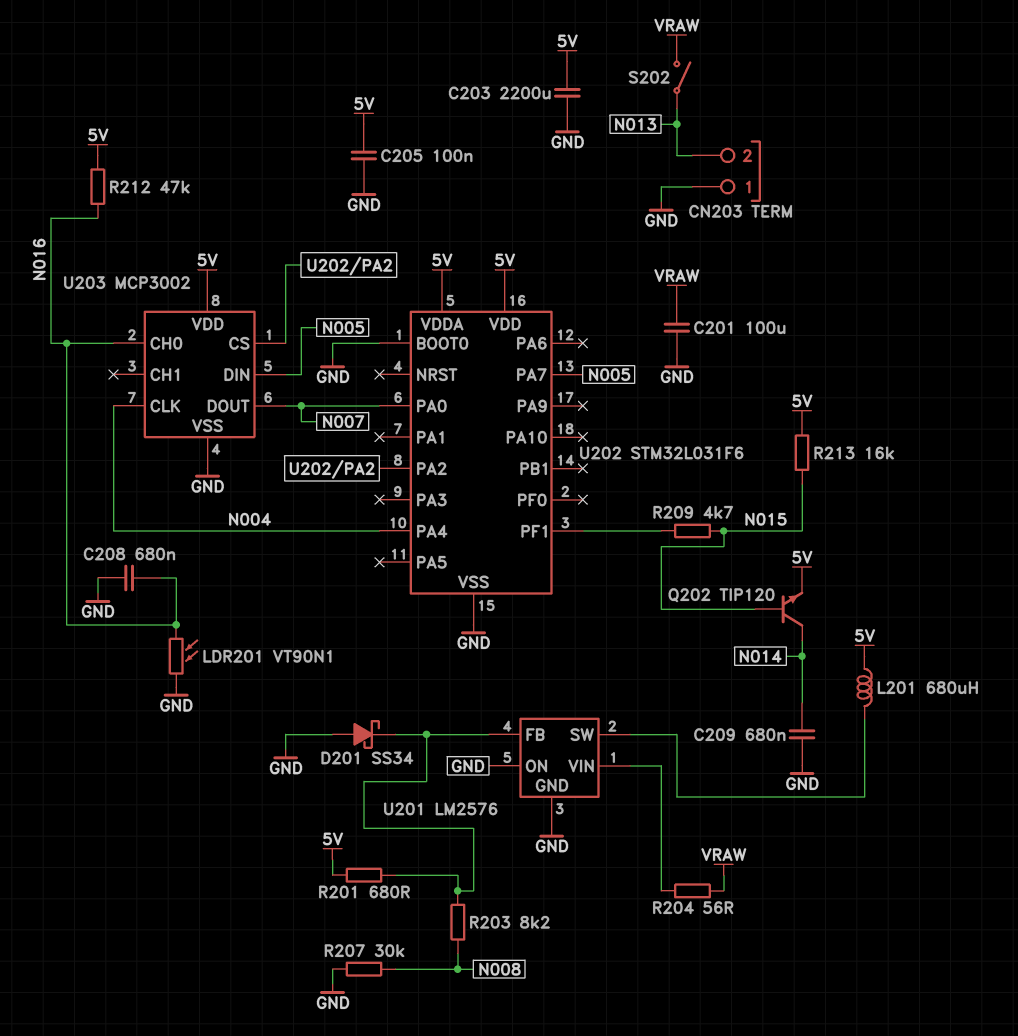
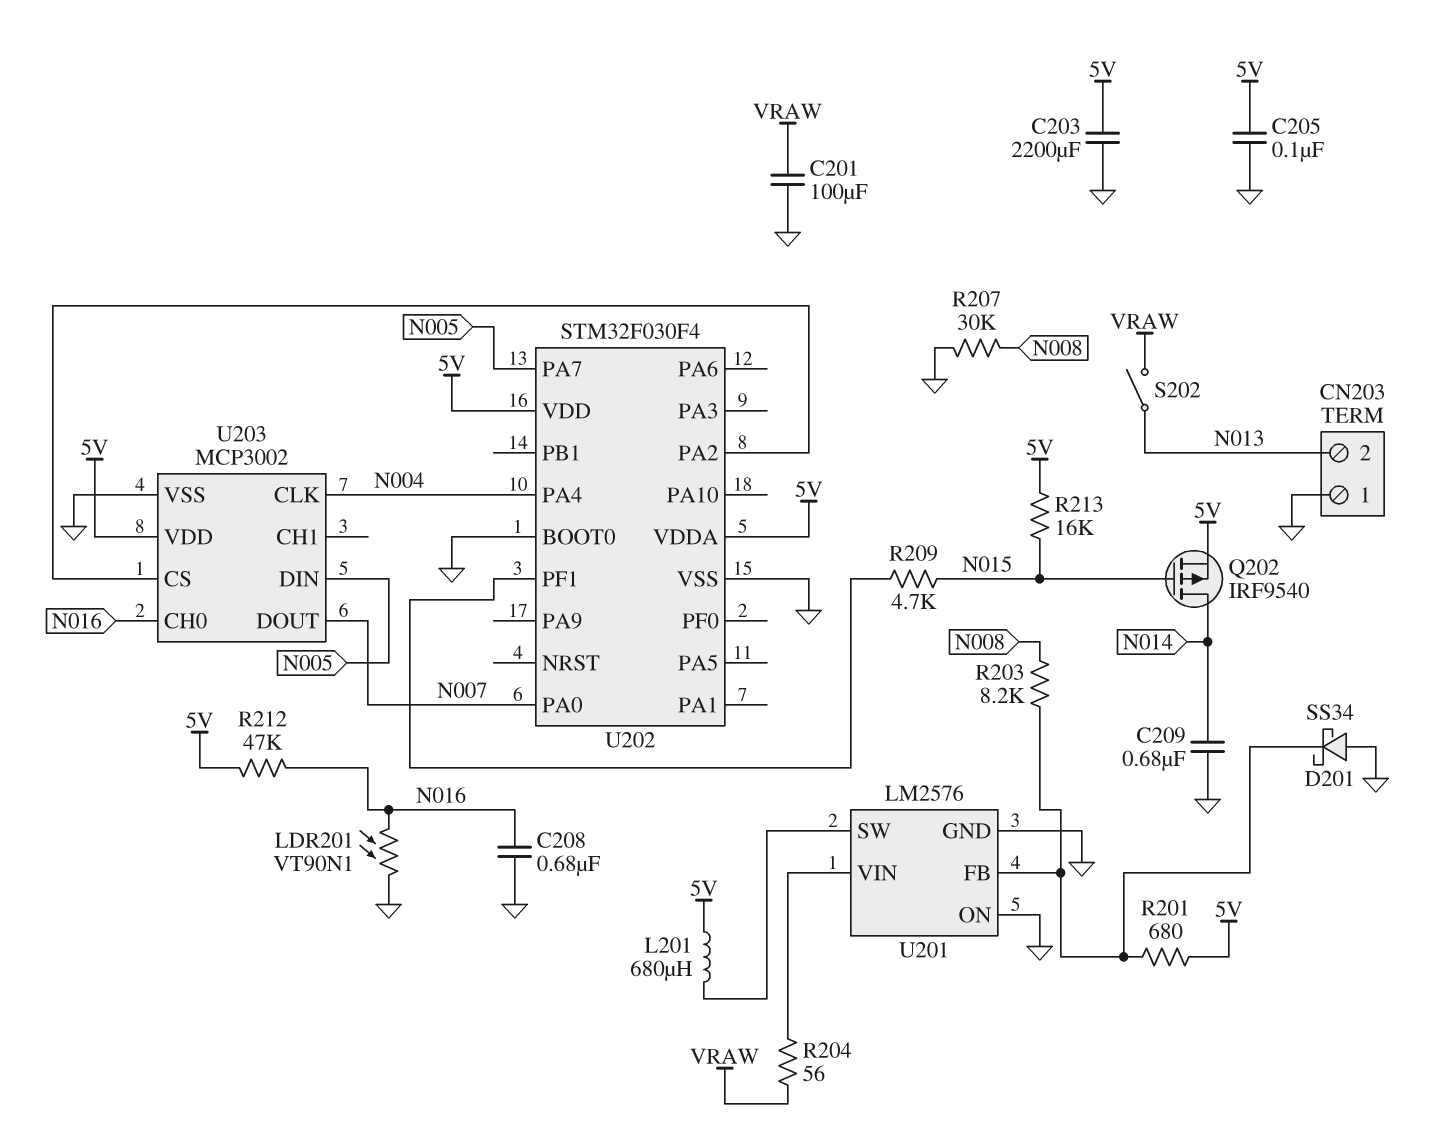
Q202: NPN TIP120 (B N015, C N014, E 5V) -> PMOS IRF9540 (G N015, D N014, S 5V)
U202: STM32L031F6 -> STM32F030F4

